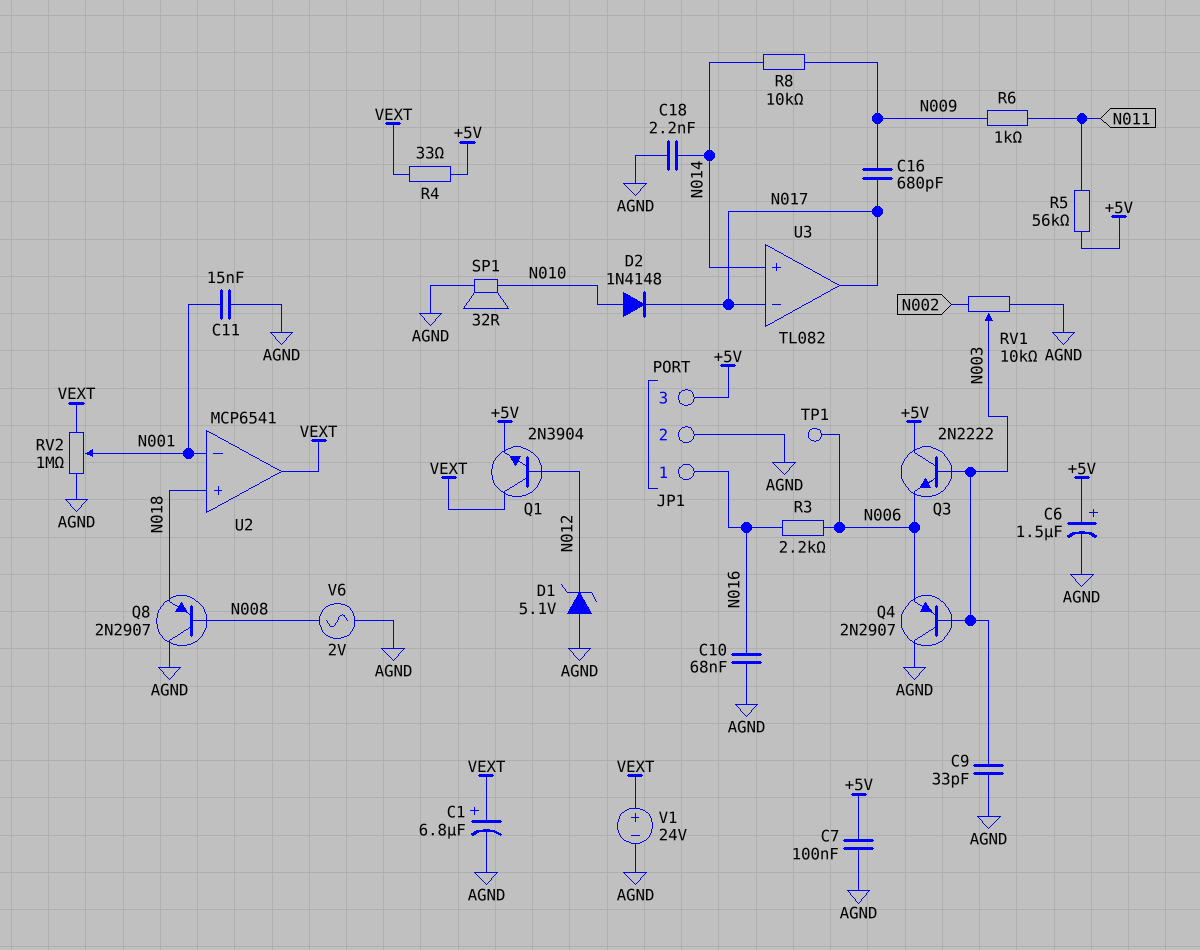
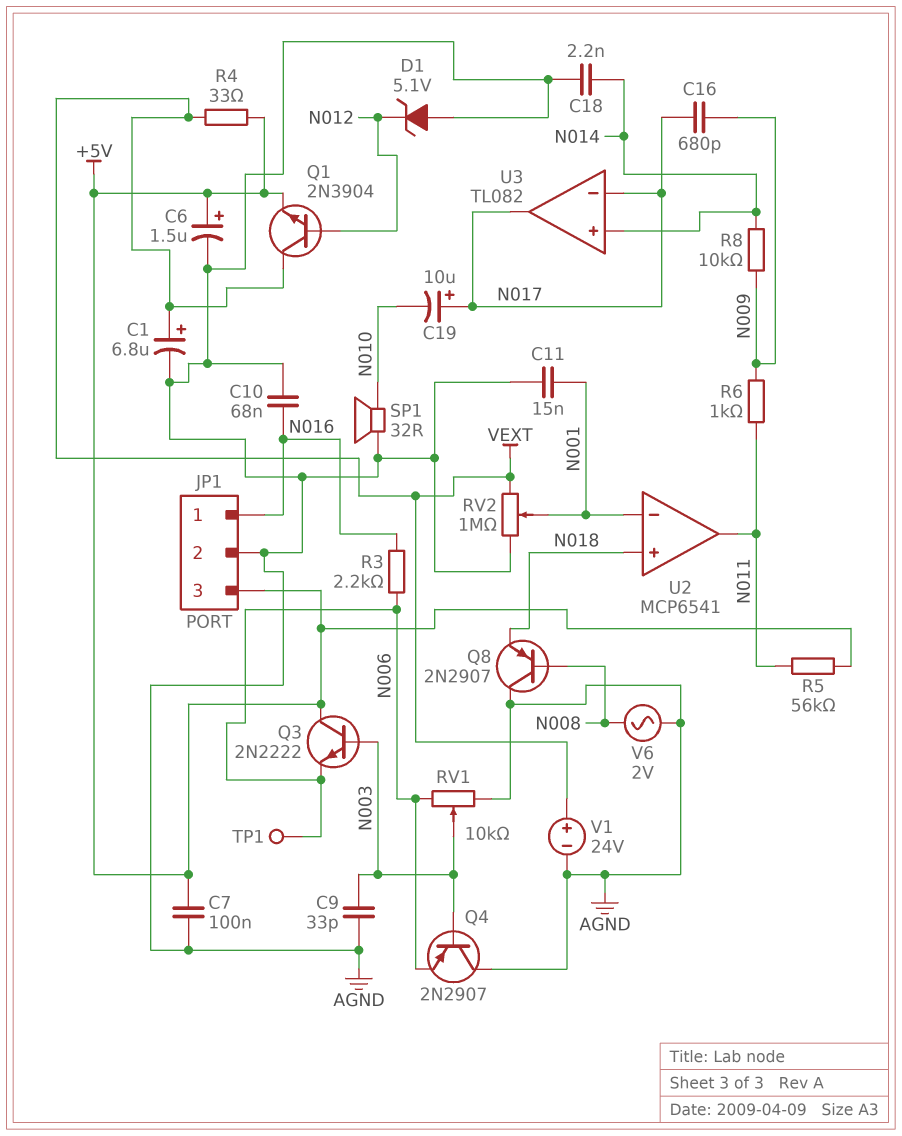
C19: none -> 10uF (plus N017, minus N010)
D2: diode 1N4148 (A N010, K N017) -> none
RV1: 10k (AGND, N002, wiper N003) -> 10k (AGND, N006, wiper N003)
U2 pin out: VEXT -> N011

